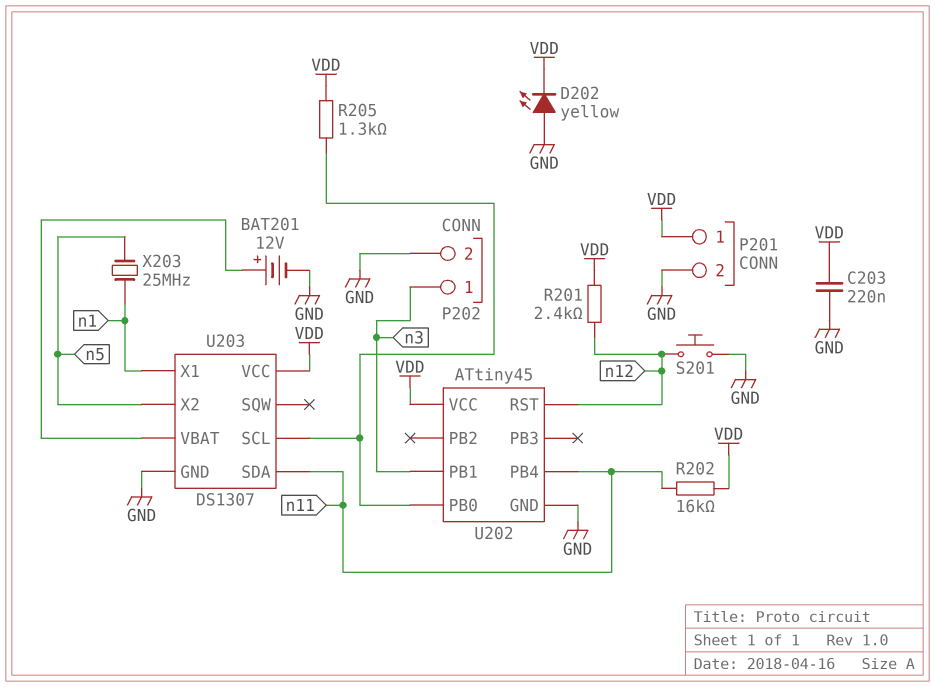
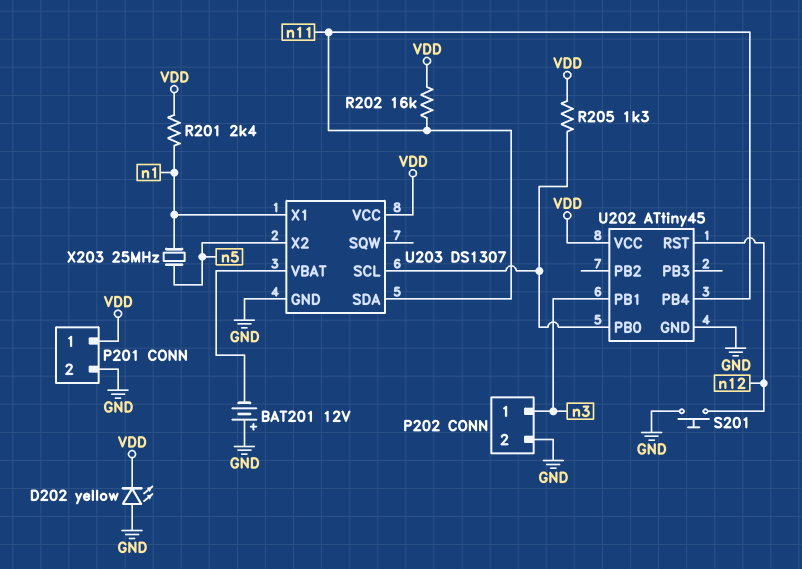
BAT201: 12V (plus U203/VBAT, minus GND) -> 12V (plus GND, minus U203/VBAT)
C203: 220nF (GND, VDD) -> none
R201: 2.4k (VDD, n12) -> 2.4k (VDD, n1)

